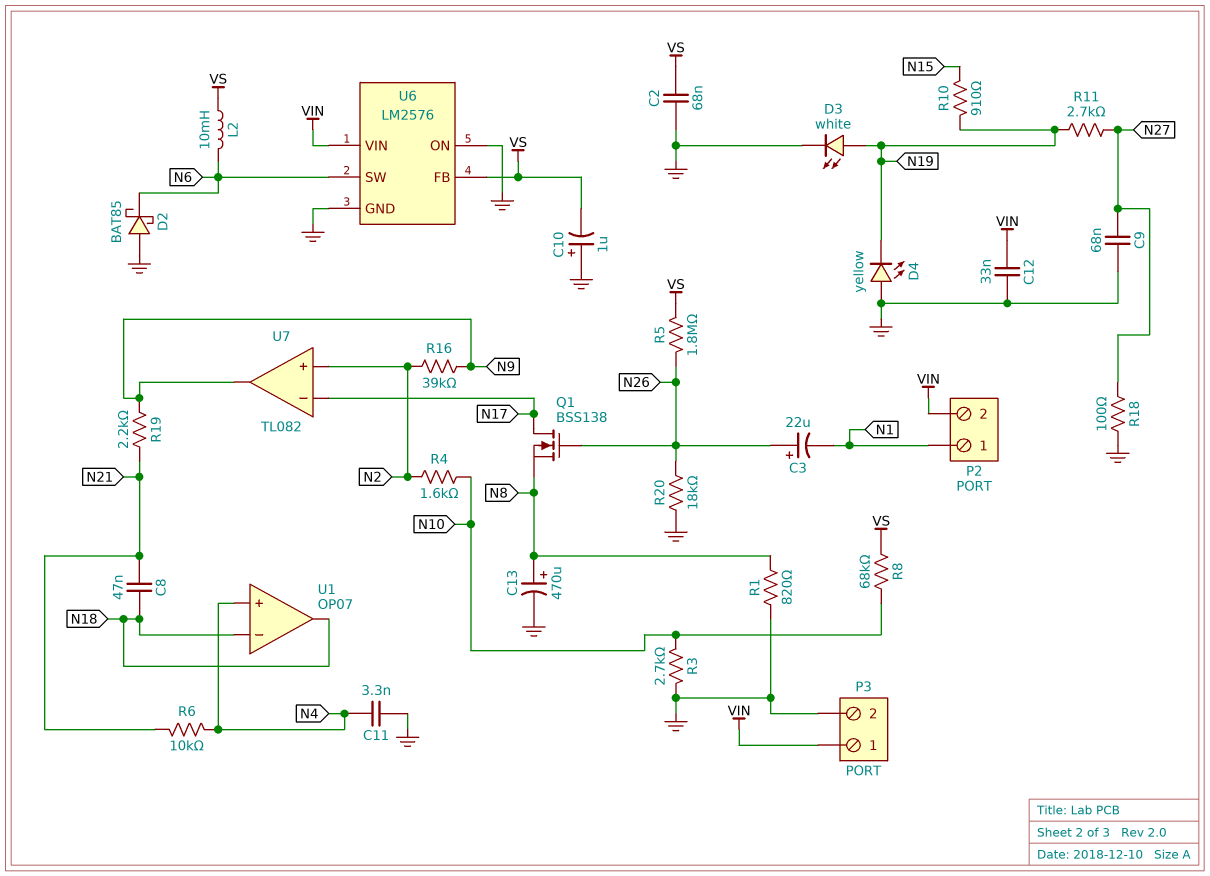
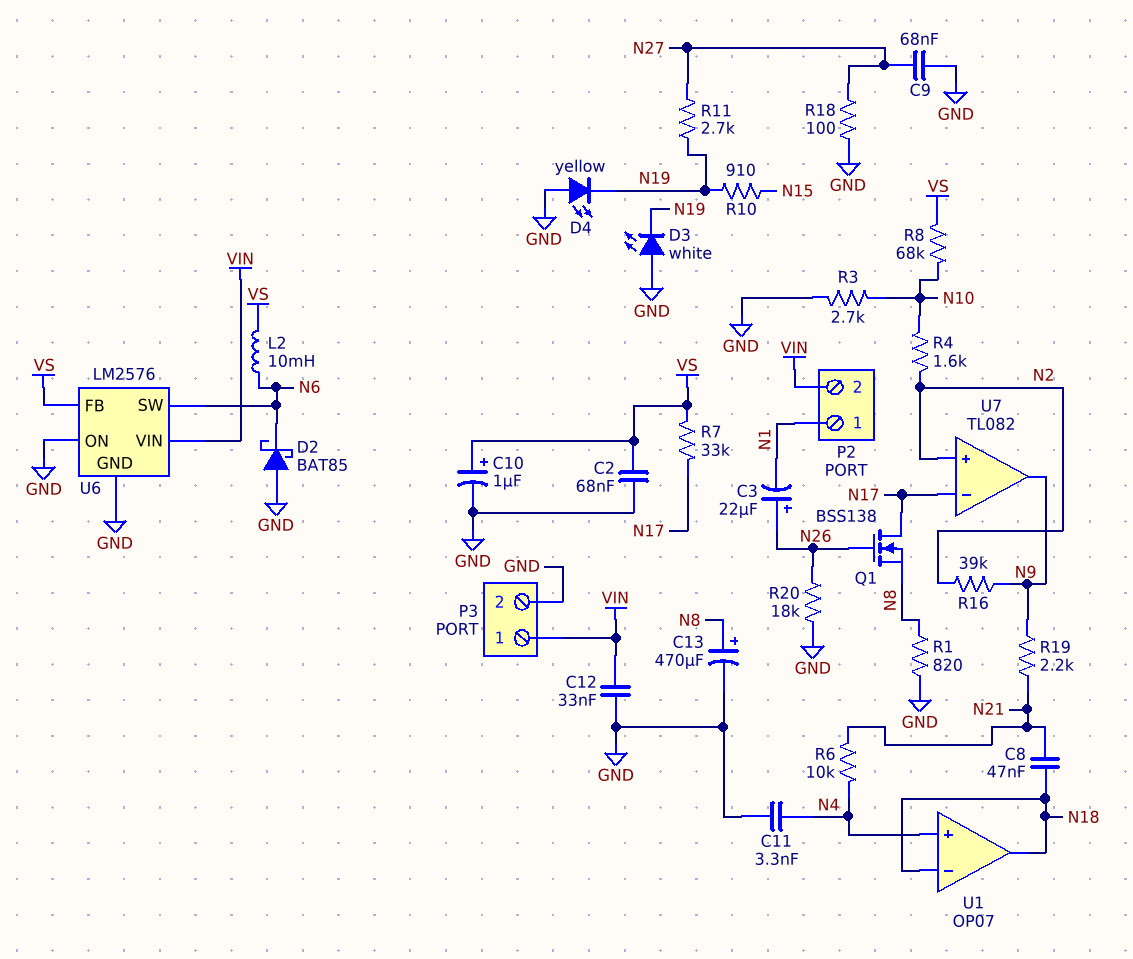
C10: 1uF (plus GND, minus VS) -> 1uF (plus VS, minus GND)
D3: LED white (A N19, K GND) -> LED white (A GND, K N19)
R5: 1.8M (N26, VS) -> none
R7: none -> 33k (N17, VS)

